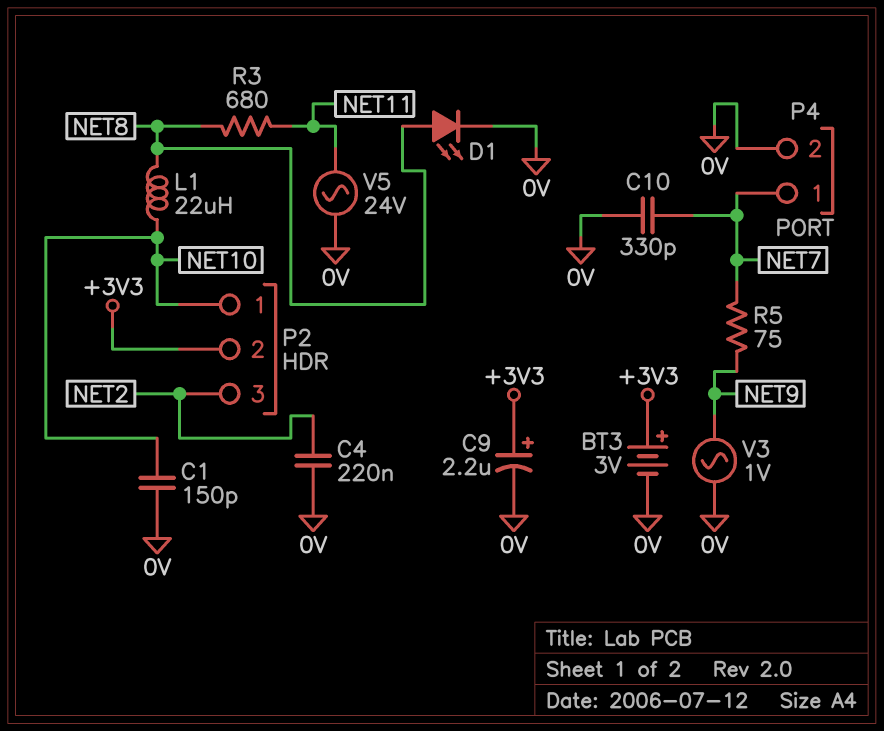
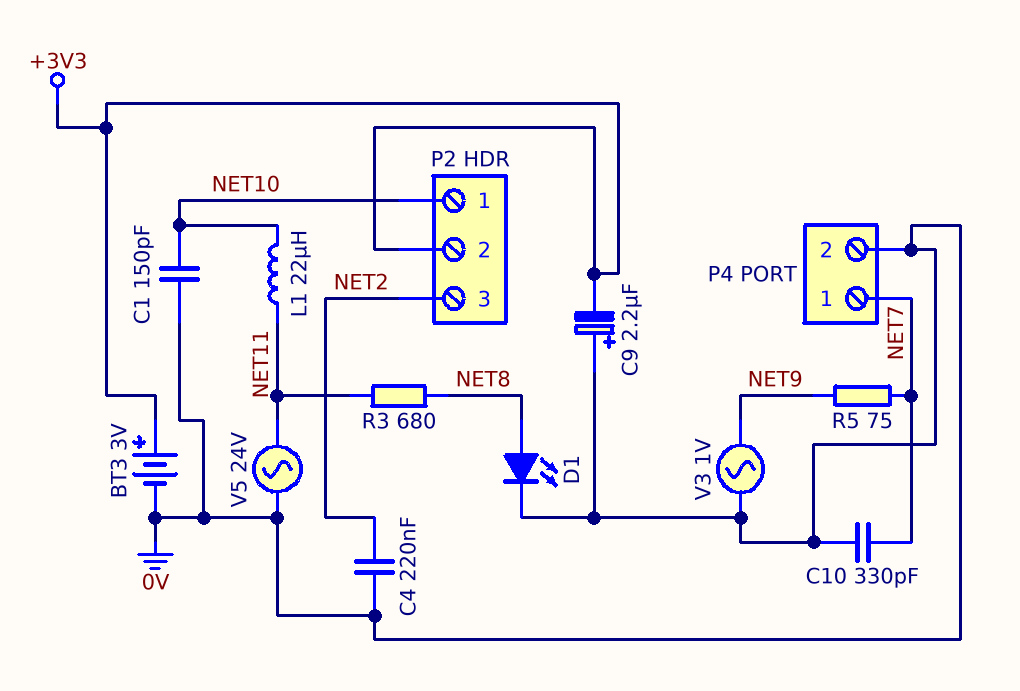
C9: 2.2uF (plus +3V3, minus 0V) -> 2.2uF (plus 0V, minus +3V3)
L1: 22uH (NET8, NET10) -> 22uH (NET10, NET11)

